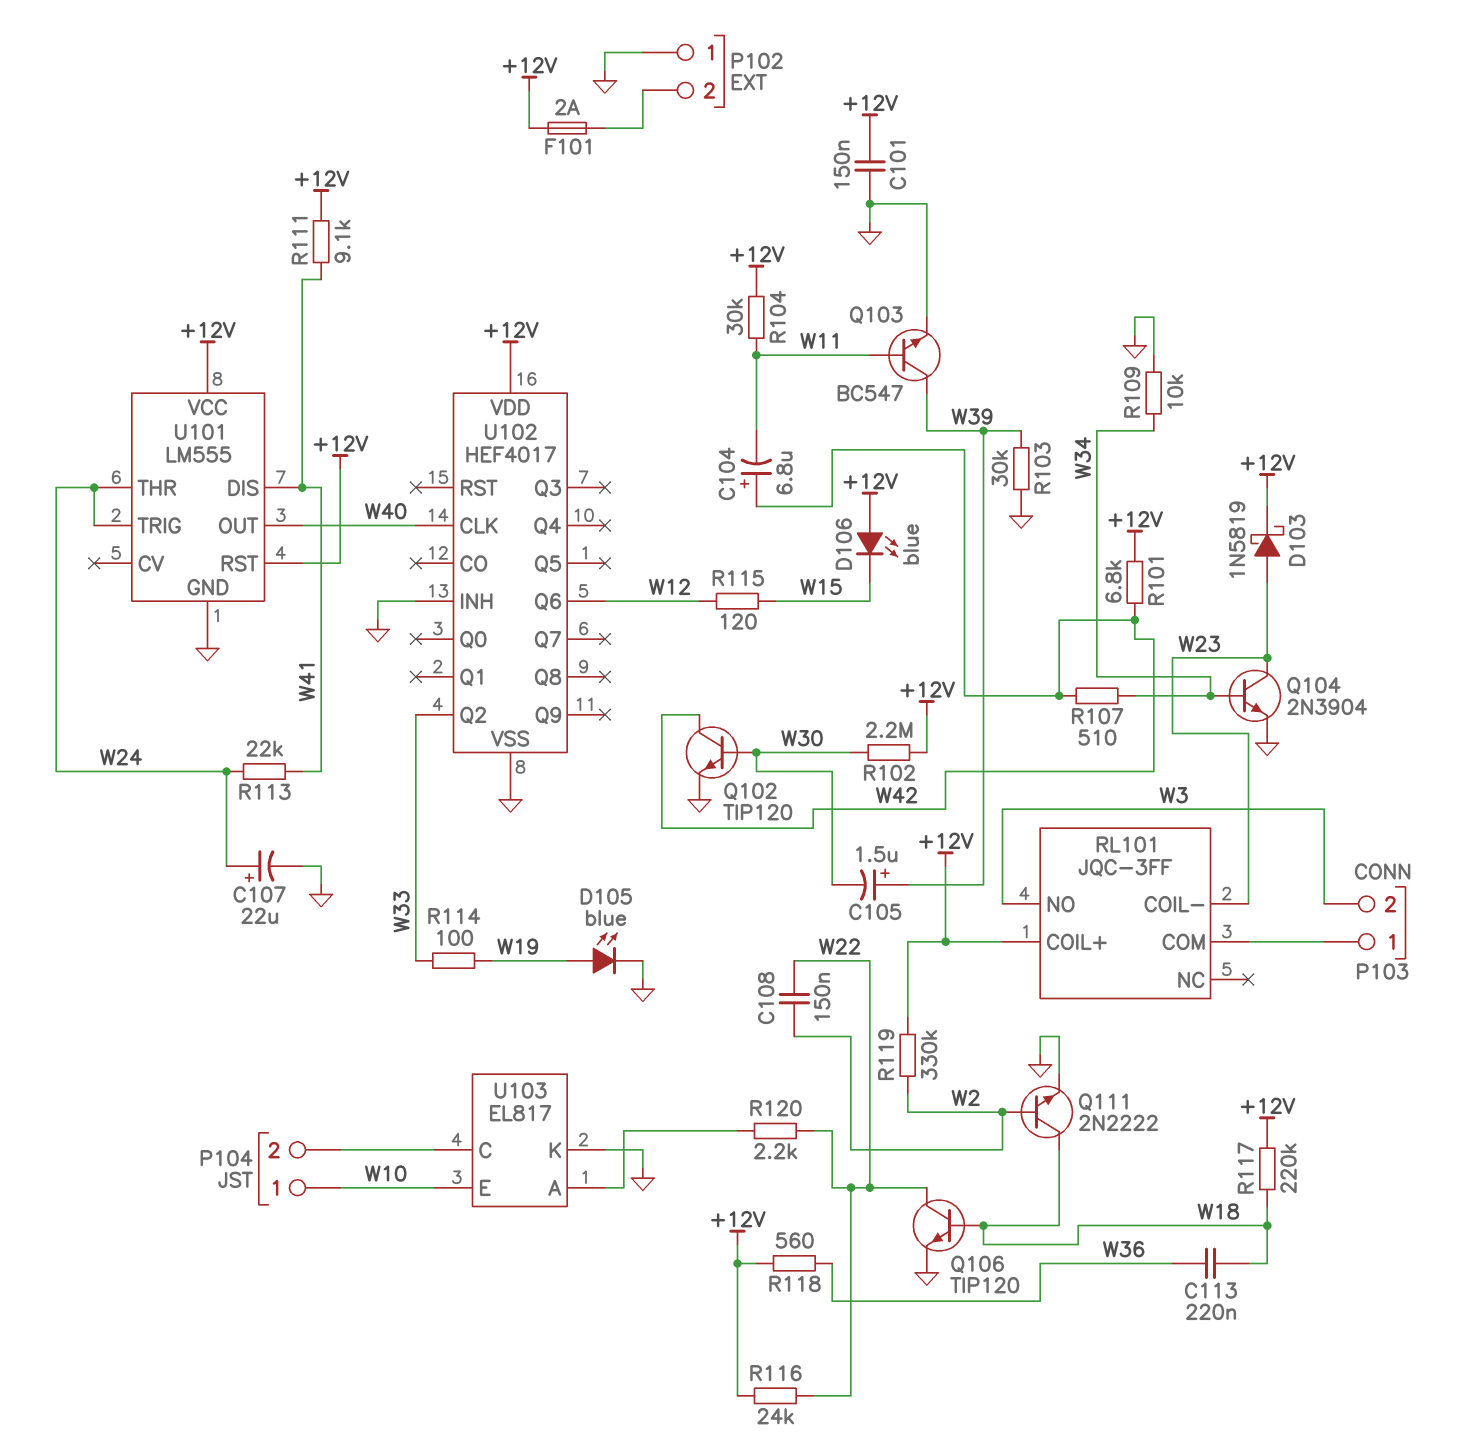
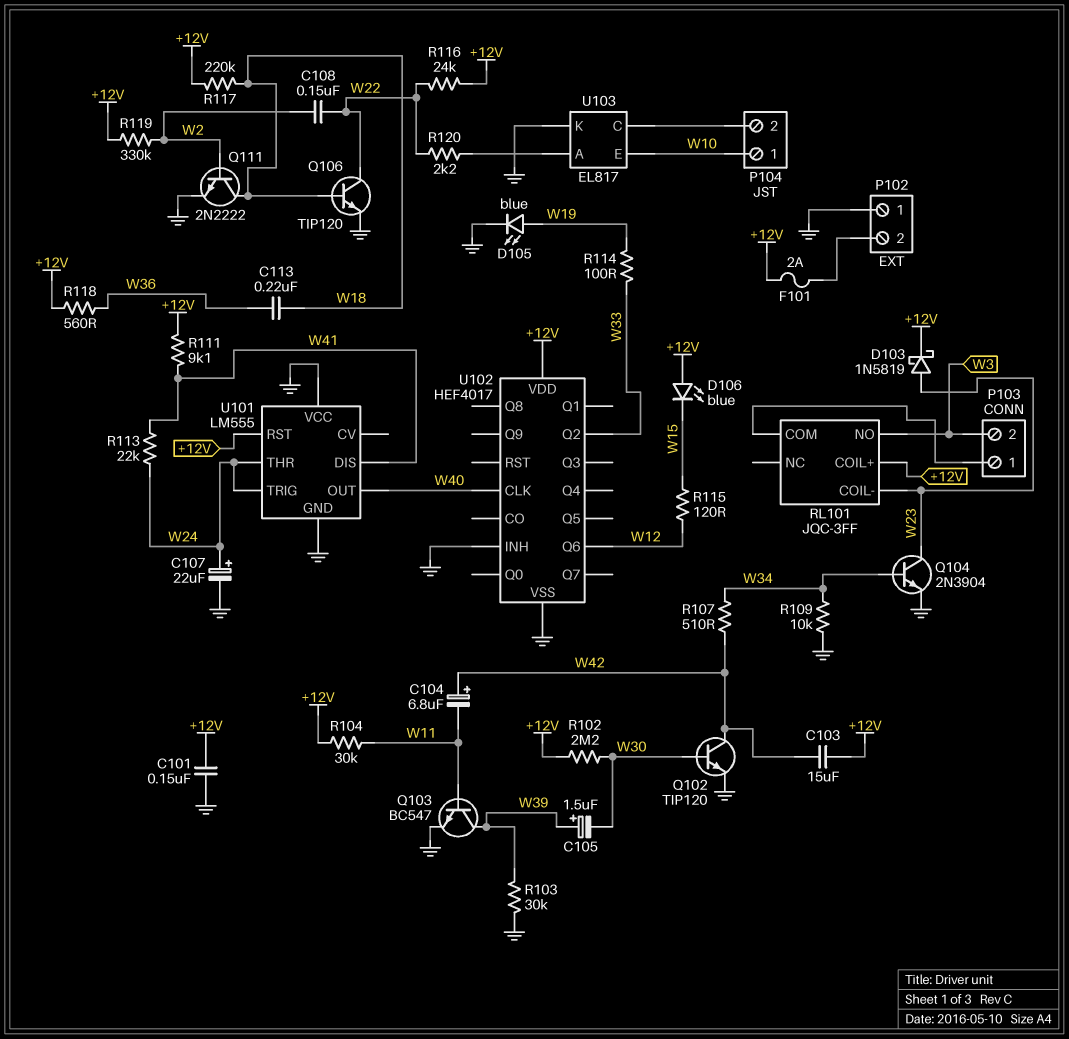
C103: none -> 15uF (+12V, W42)
R101: 6.8k (+12V, W42) -> none
U101 pin VCC: +12V -> GND

